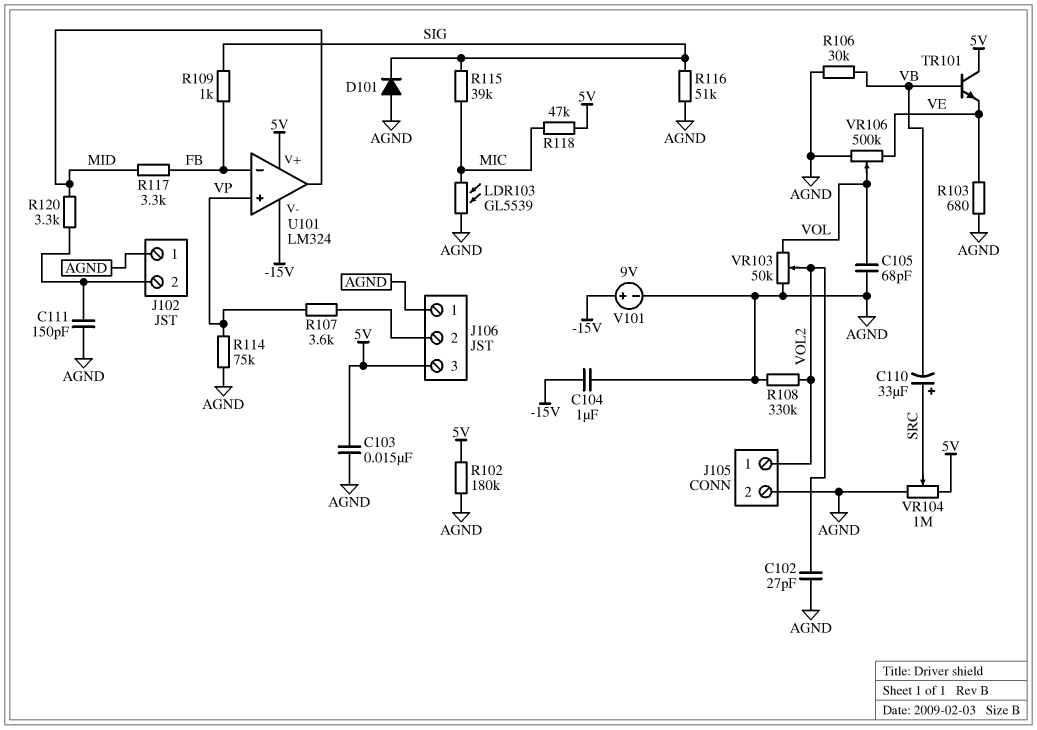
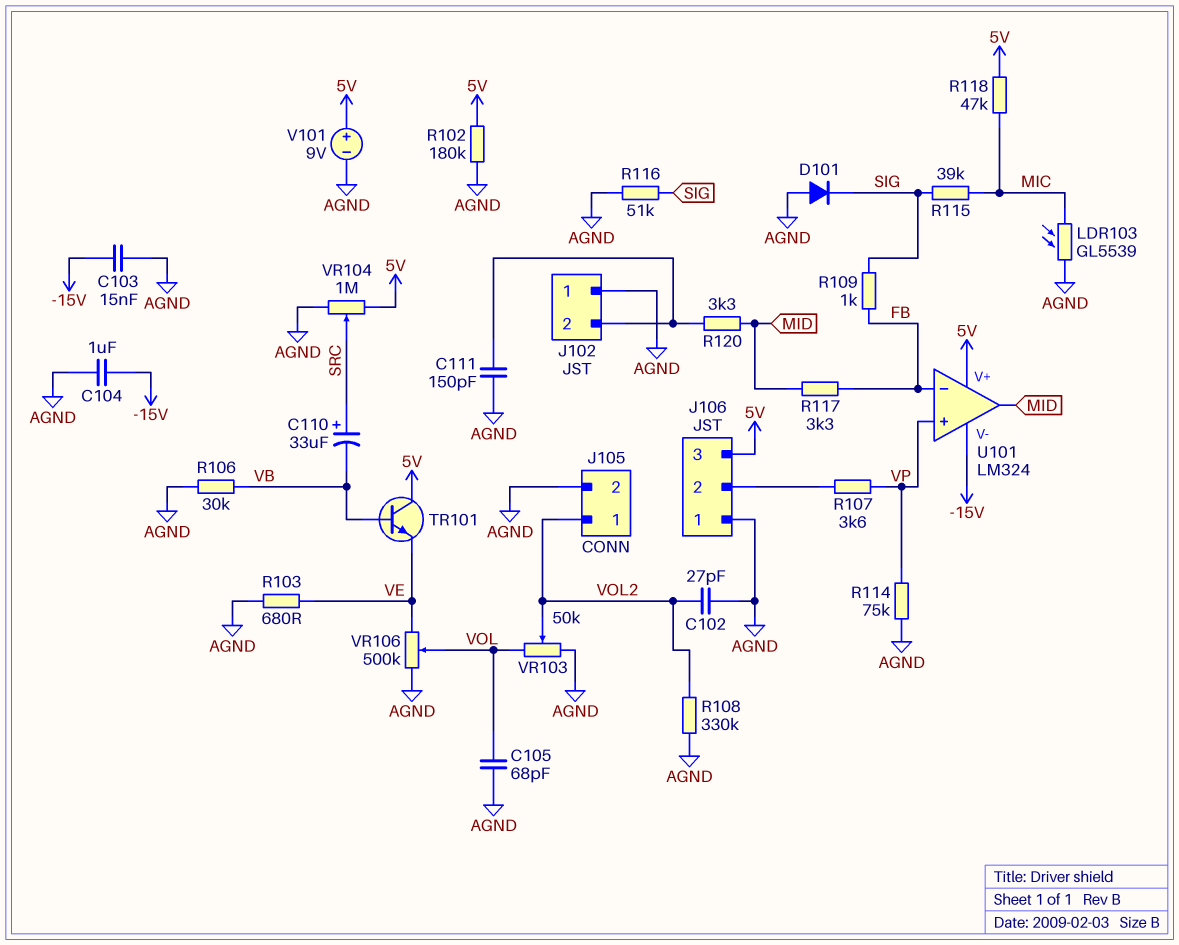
C103: 15nF (5V, AGND) -> 15nF (-15V, AGND)
V101: 9V (plus -15V, minus AGND) -> 9V (plus 5V, minus AGND)

